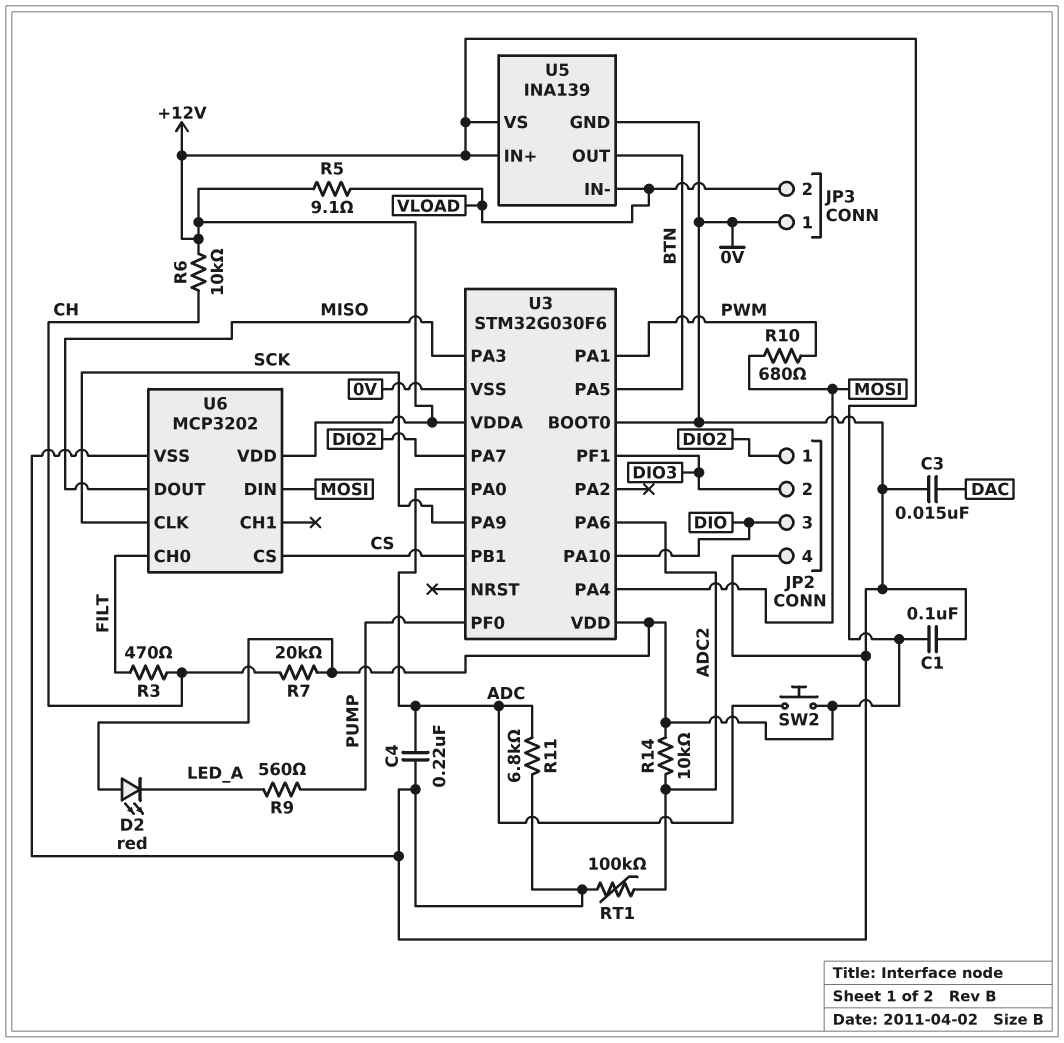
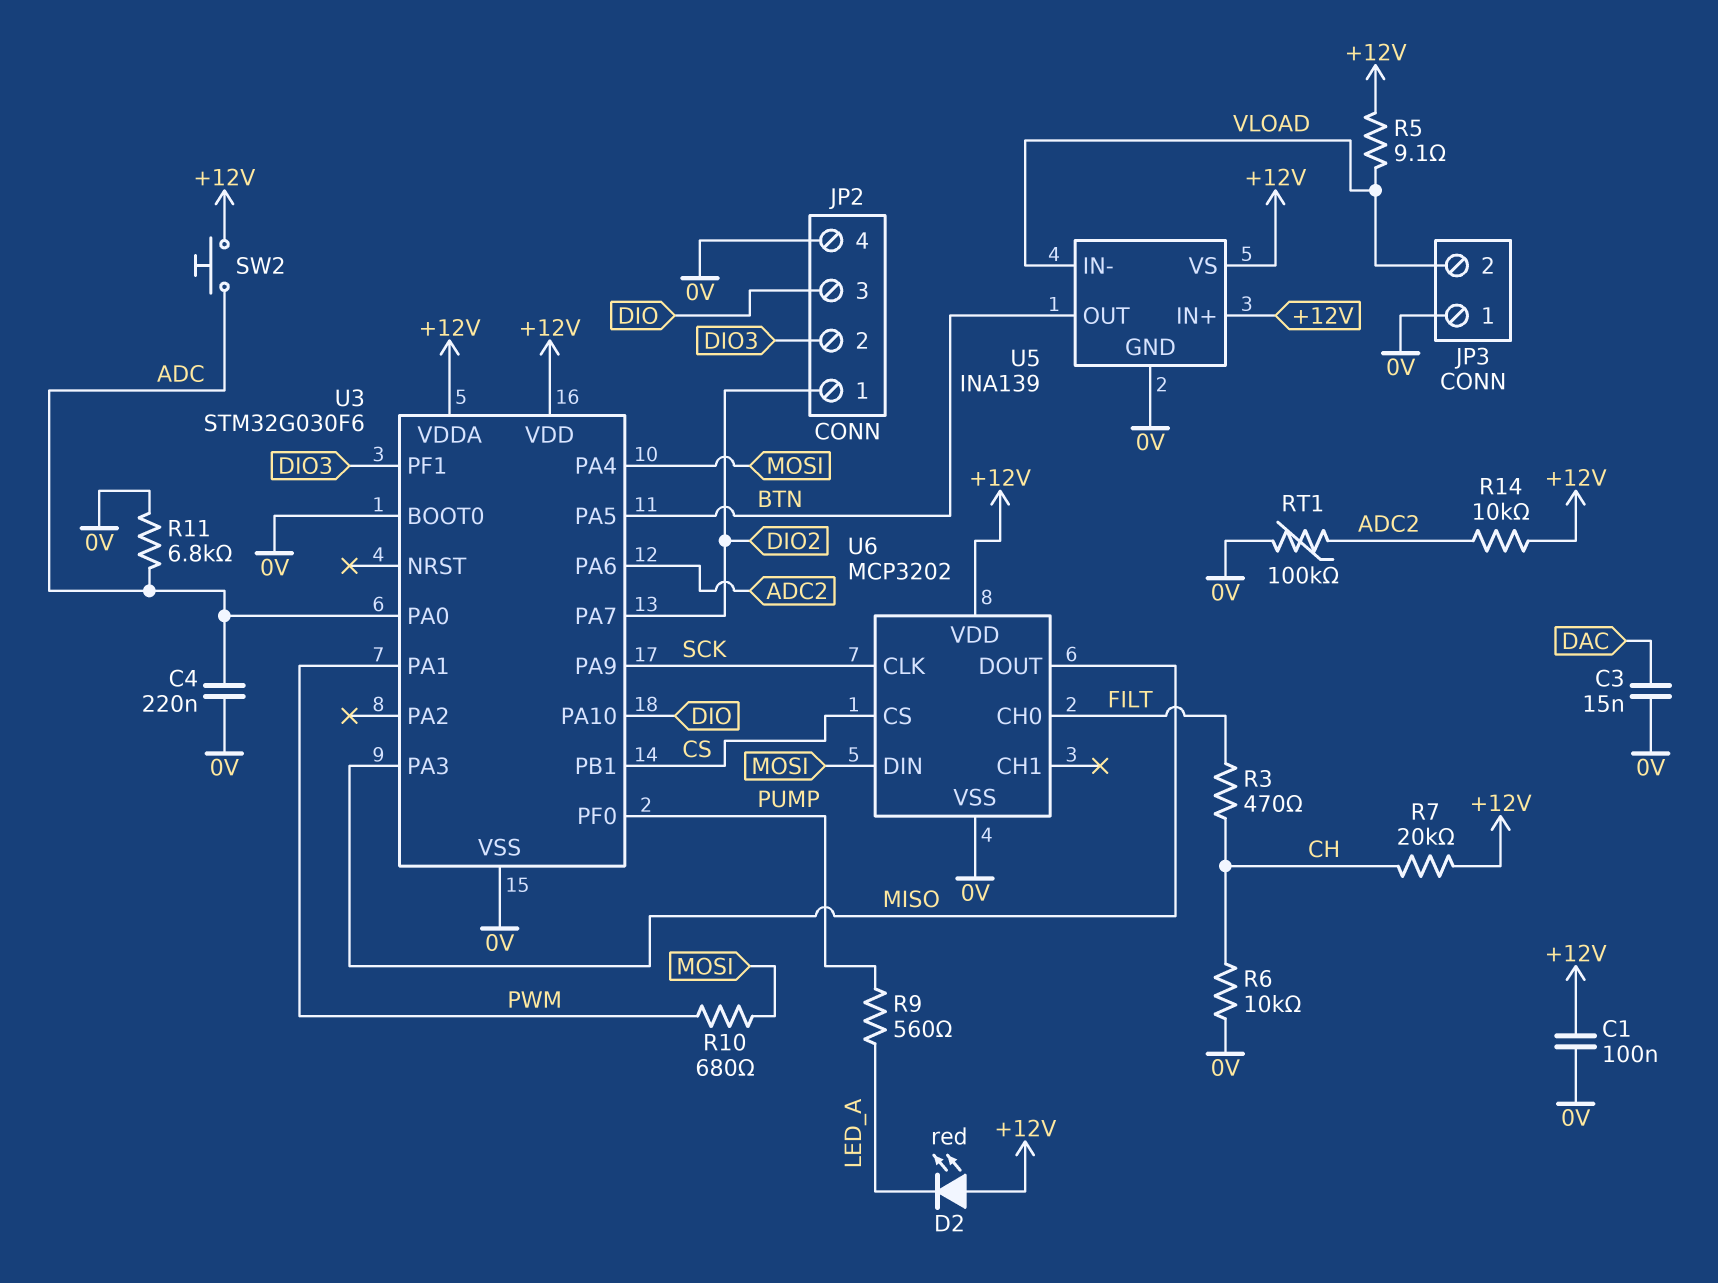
R6: 10k (+12V, CH) -> 10k (0V, CH)

